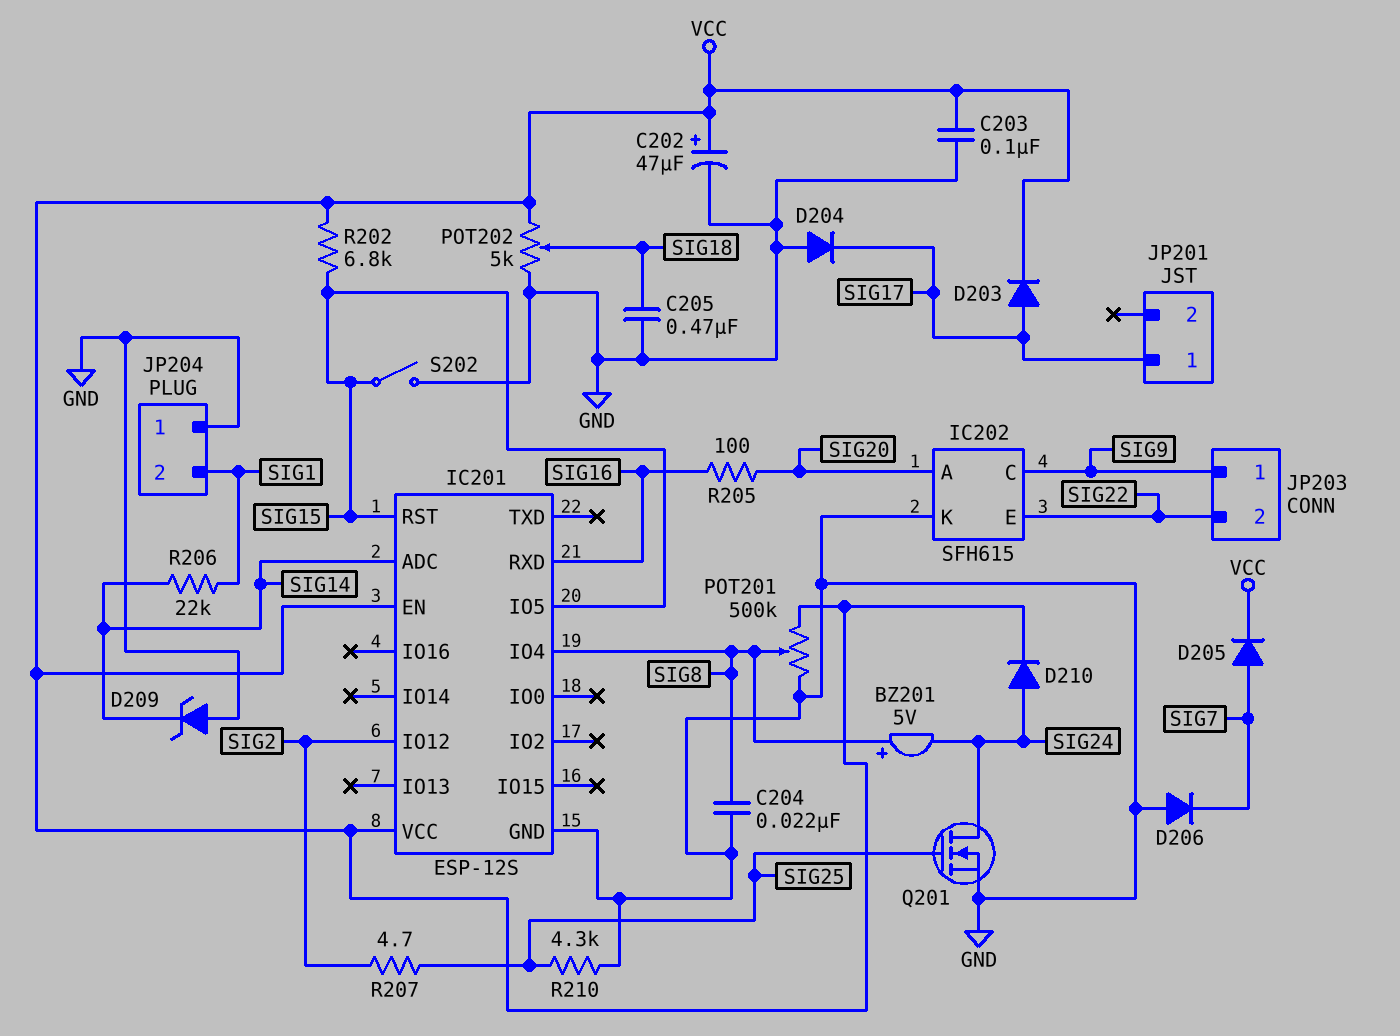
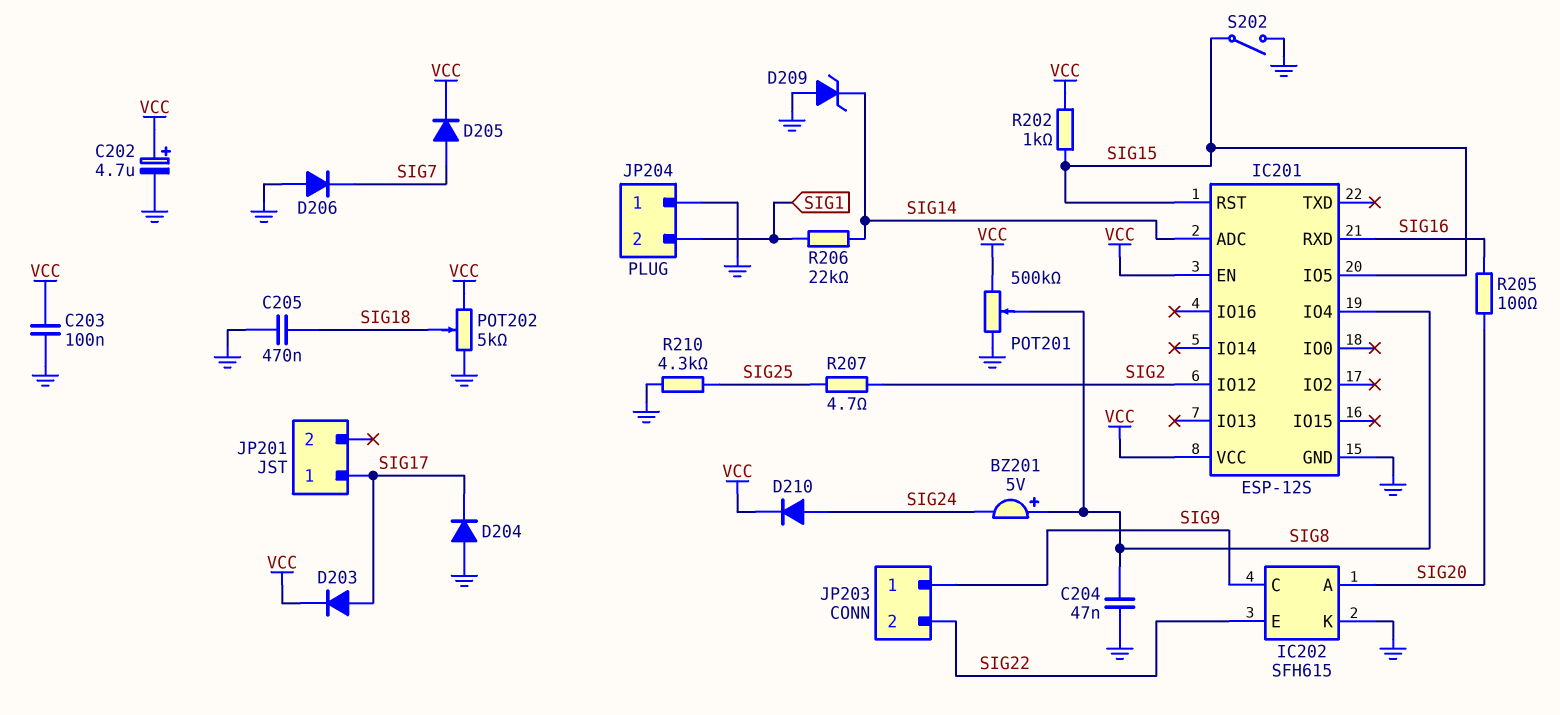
C202: 47uF (plus VCC, minus GND) -> 4.7uF (plus VCC, minus GND)
C204: 22nF (GND, SIG8) -> 47nF (GND, SIG8)
Q201: NMOS (G SIG25, D SIG24, S GND) -> none
R202: 6.8k (SIG15, VCC) -> 1k (SIG15, VCC)

